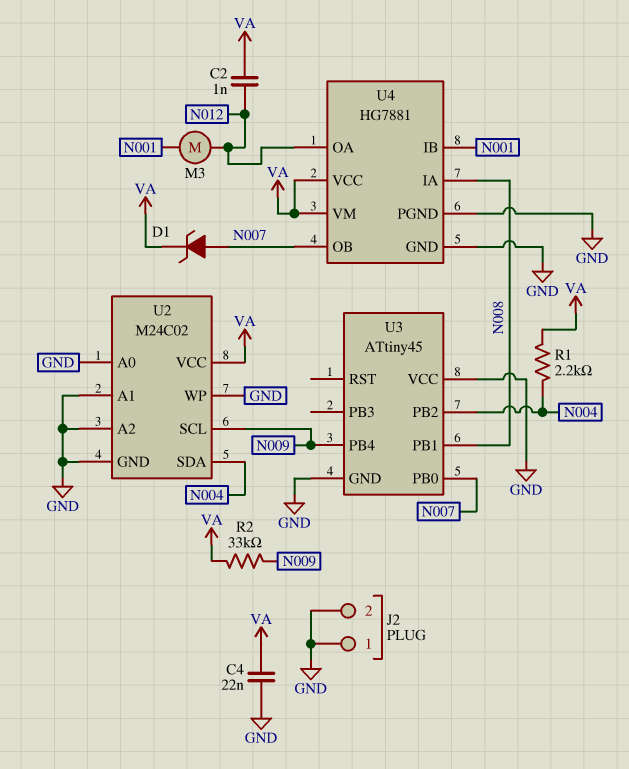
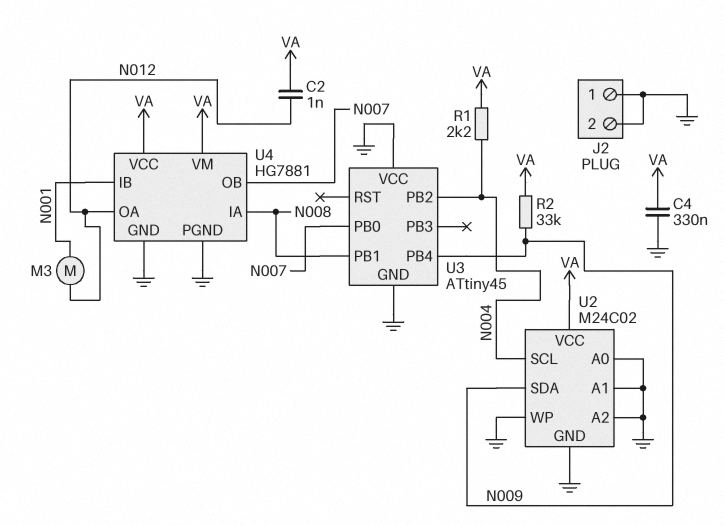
C4: 22nF (GND, VA) -> 330nF (GND, VA)
D1: zener (A N007, K VA) -> none
U2 pin SCL: N009 -> N004
U2 pin SDA: N004 -> N009

